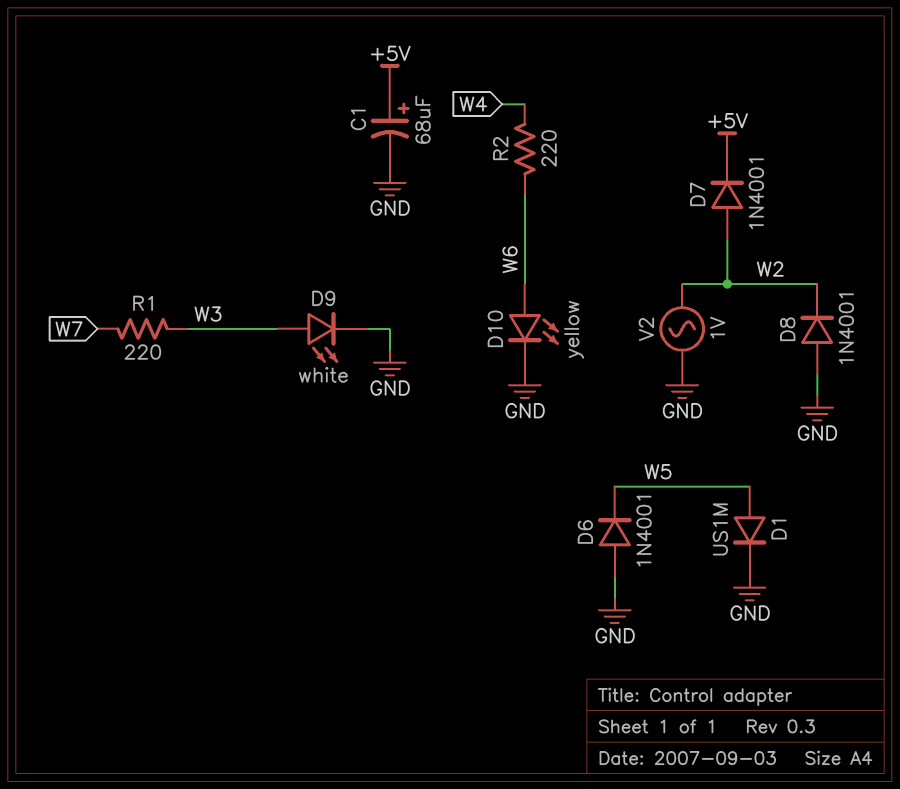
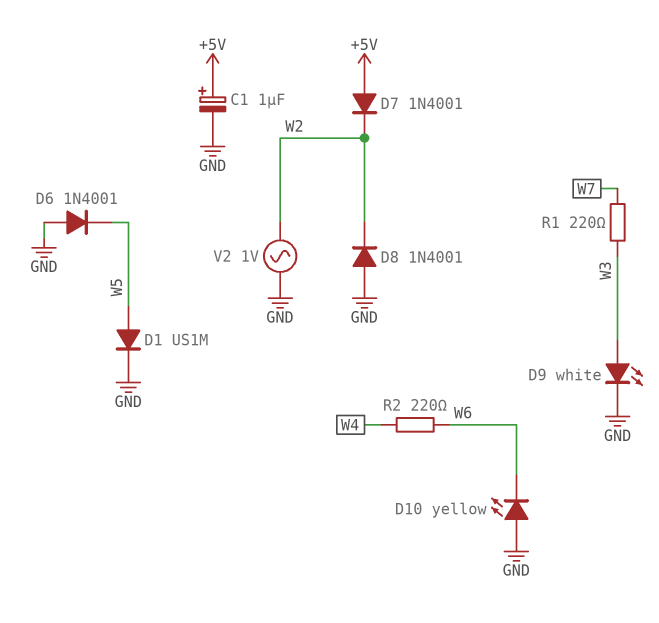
C1: 68uF (plus +5V, minus GND) -> 1uF (plus +5V, minus GND)
D7: diode 1N4001 (A W2, K +5V) -> diode 1N4001 (A +5V, K W2)
D10: LED yellow (A W6, K GND) -> LED yellow (A GND, K W6)

